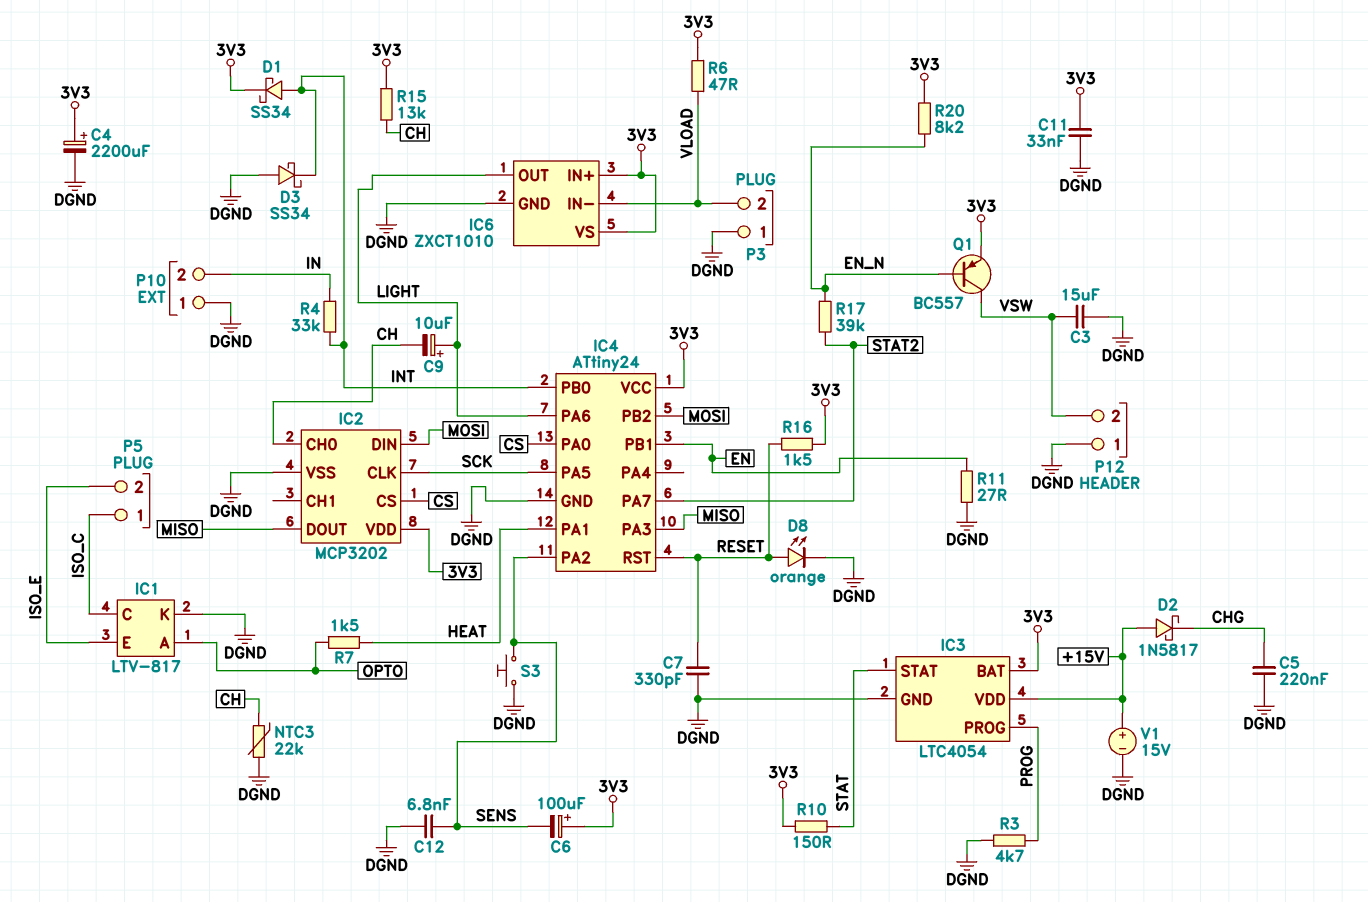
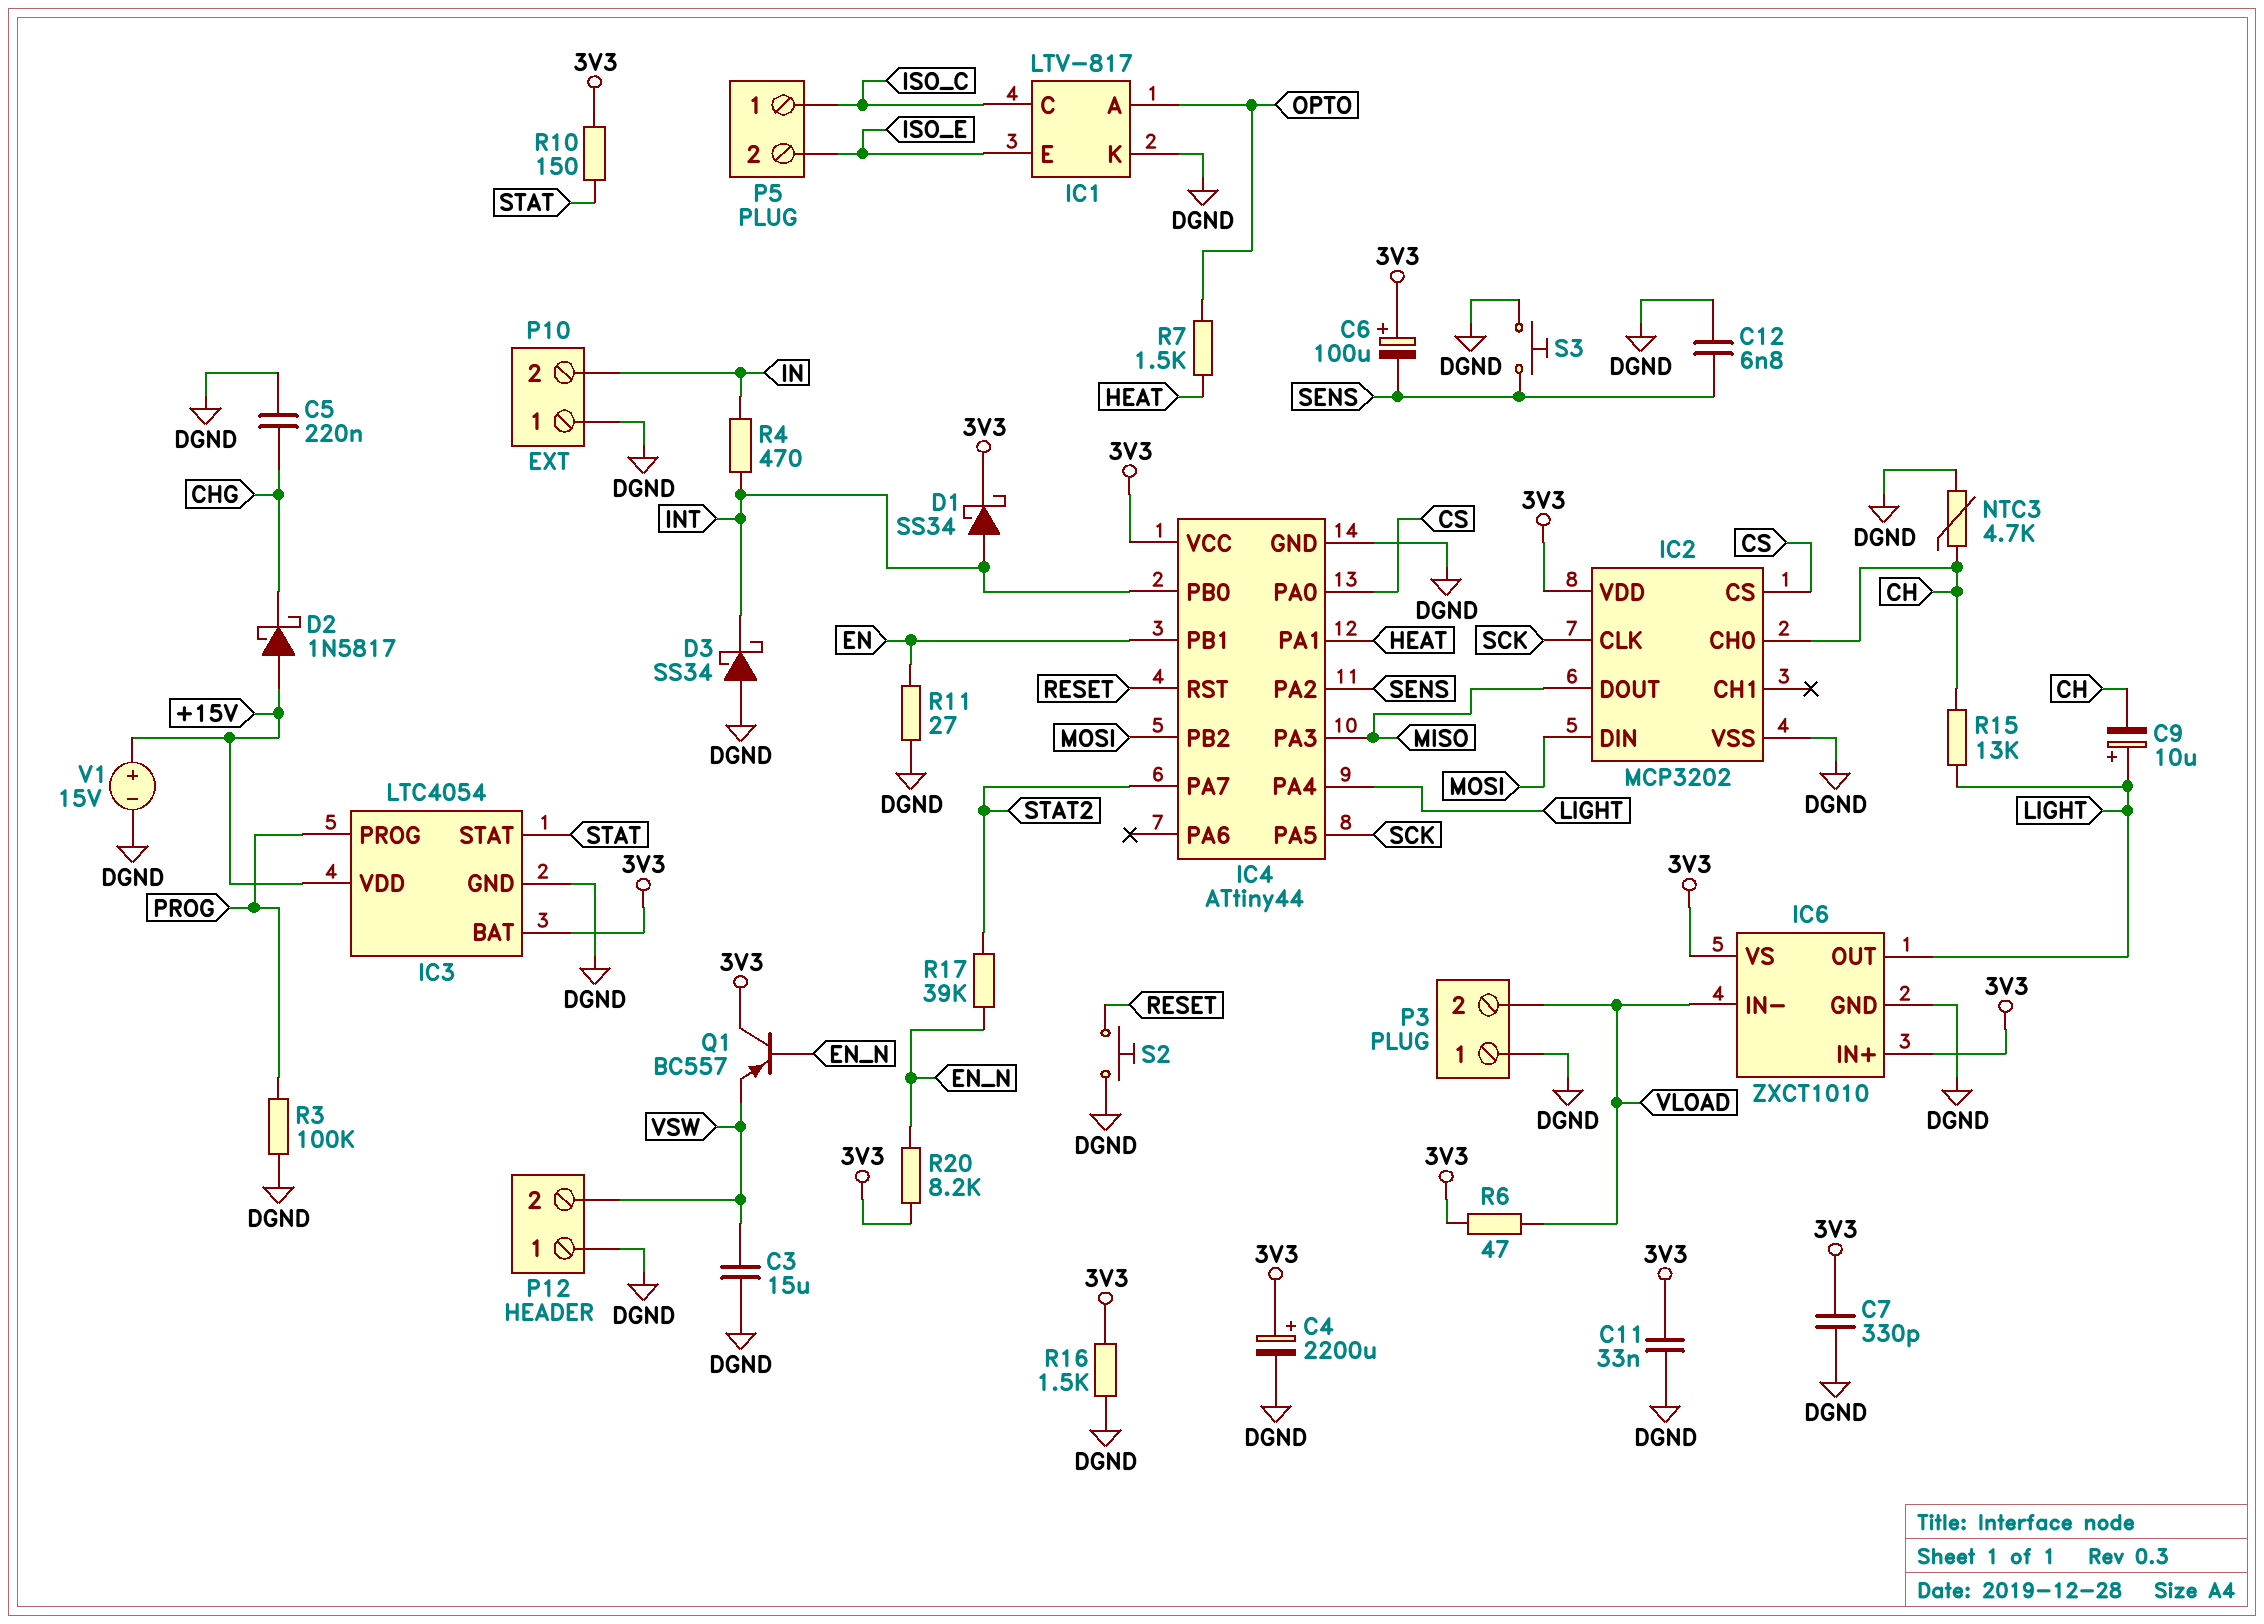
C7: 330pF (DGND, RESET) -> 330pF (3V3, DGND)
D8: LED orange (A RESET, K DGND) -> none
IC4: ATtiny24 -> ATtiny44
IC4 pin PA4: none -> LIGHT
IC4 pin PA6: LIGHT -> none
NTC3: 22k (CH, DGND) -> 4.7k (CH, DGND)
Q1: PNP BC557 (B EN_N, C VSW, E 3V3) -> PNP BC557 (B EN_N, C 3V3, E VSW)
R3: 4.7k (DGND, PROG) -> 100k (DGND, PROG)
R4: 33k (IN, INT) -> 470 (IN, INT)
R15: 13k (3V3, CH) -> 13k (CH, LIGHT)
R16: 1.5k (3V3, RESET) -> 1.5k (3V3, DGND)
S2: none -> button (DGND, RESET)

